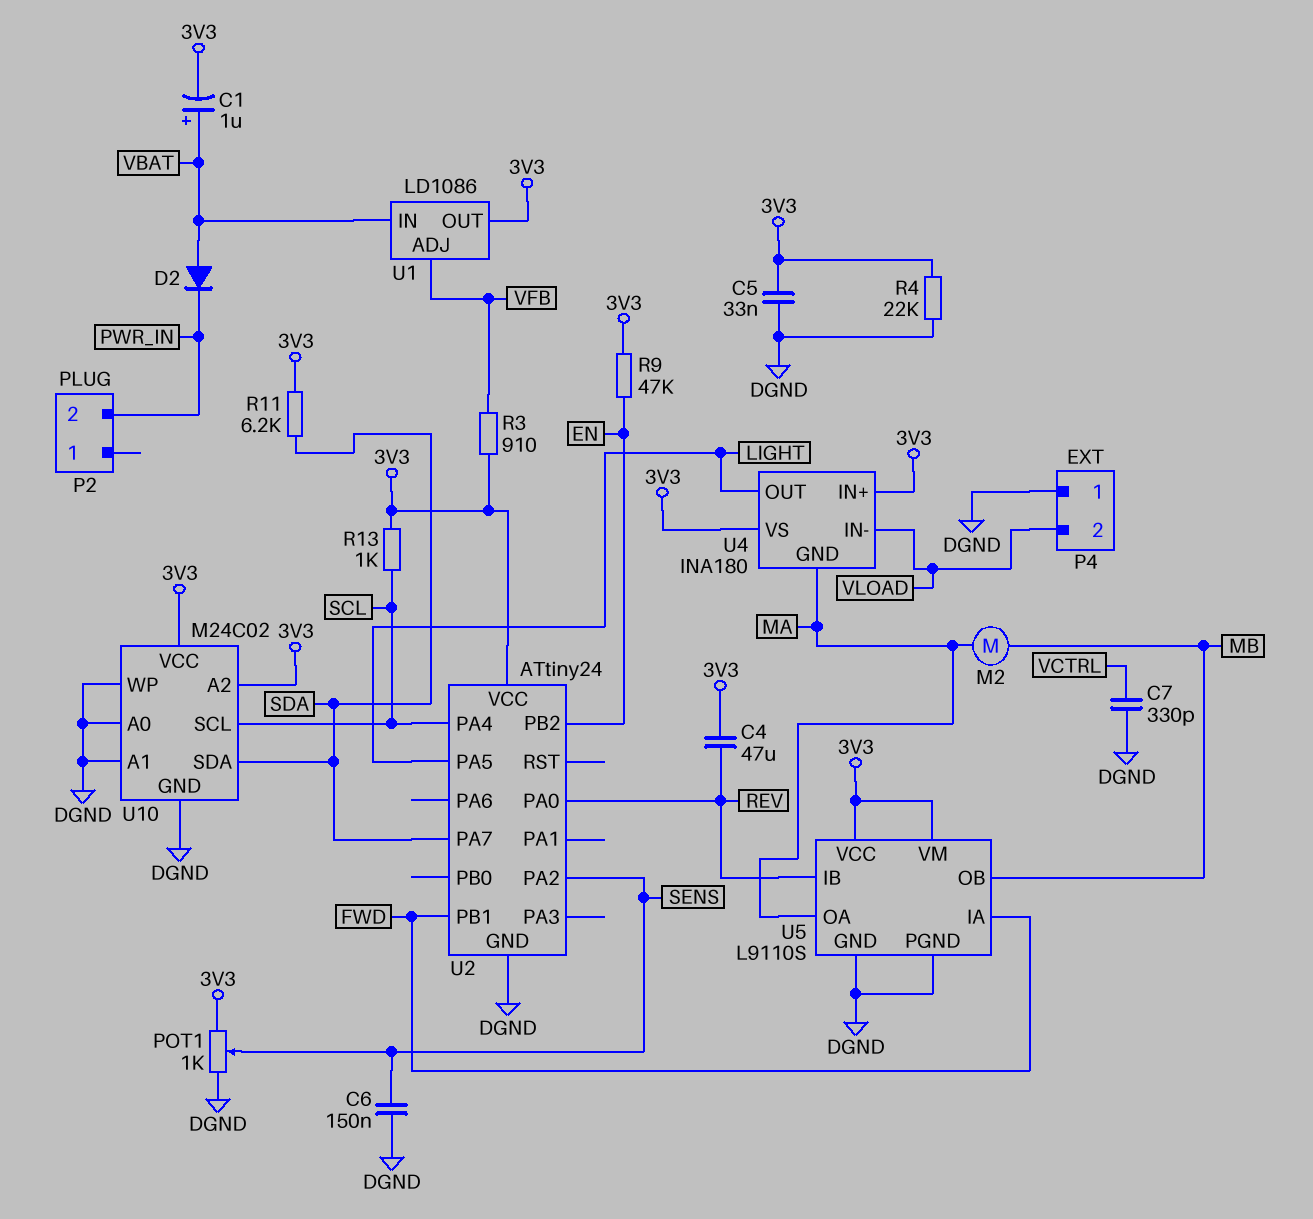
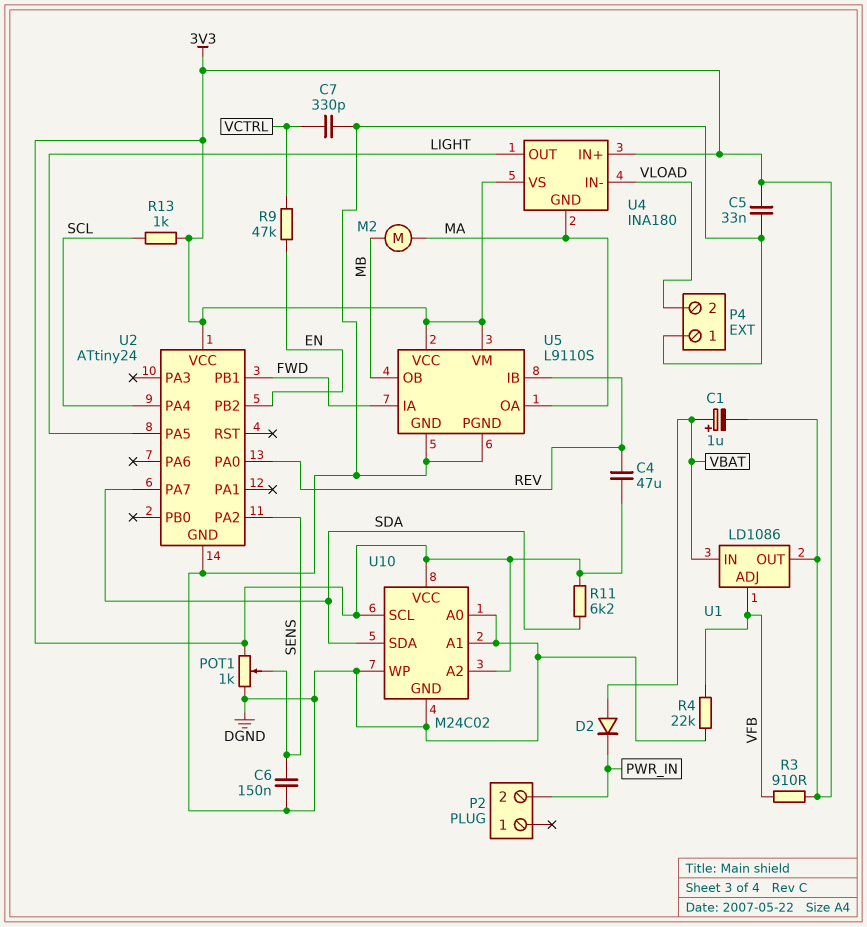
R4: 22k (3V3, DGND) -> 22k (DGND, VFB)
R9: 47k (3V3, EN) -> 47k (EN, VCTRL)
U10 pin SCL: SCL -> 3V3

